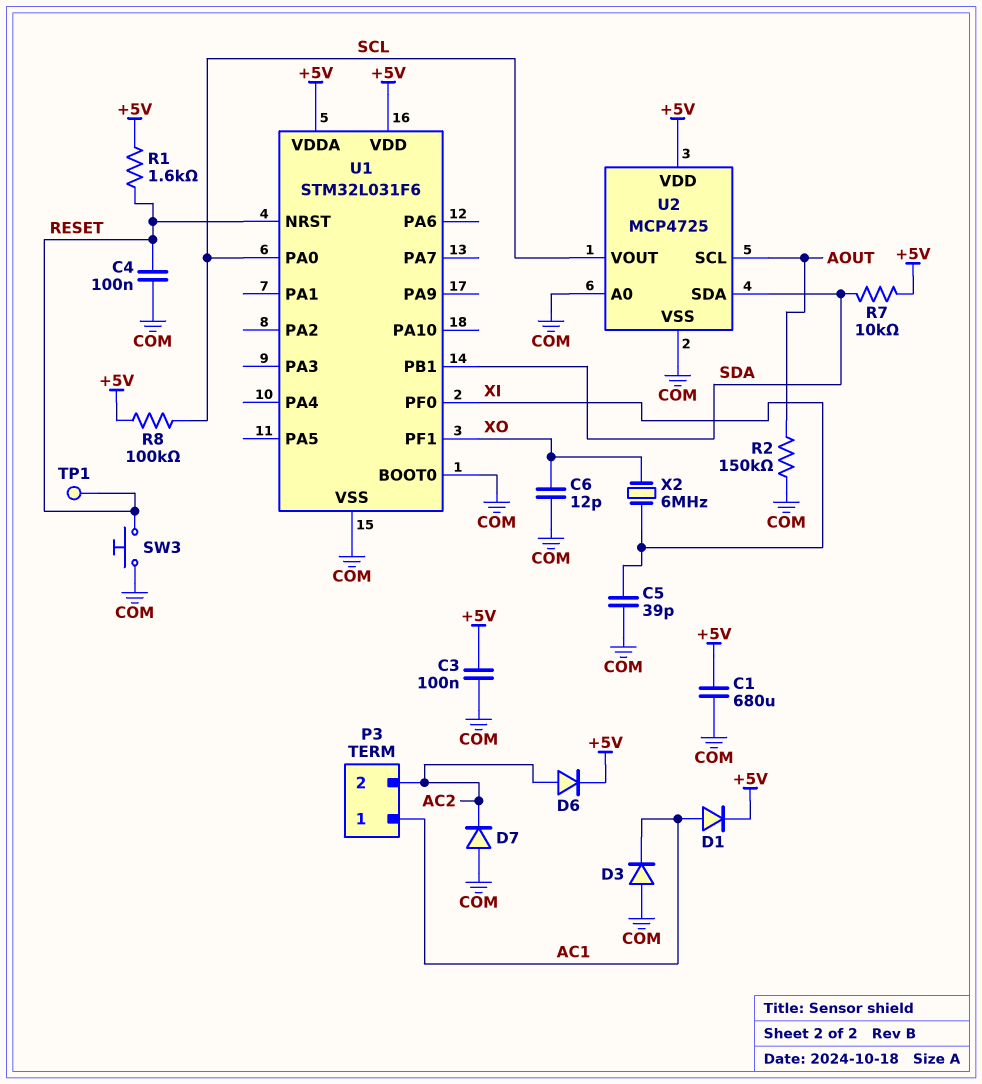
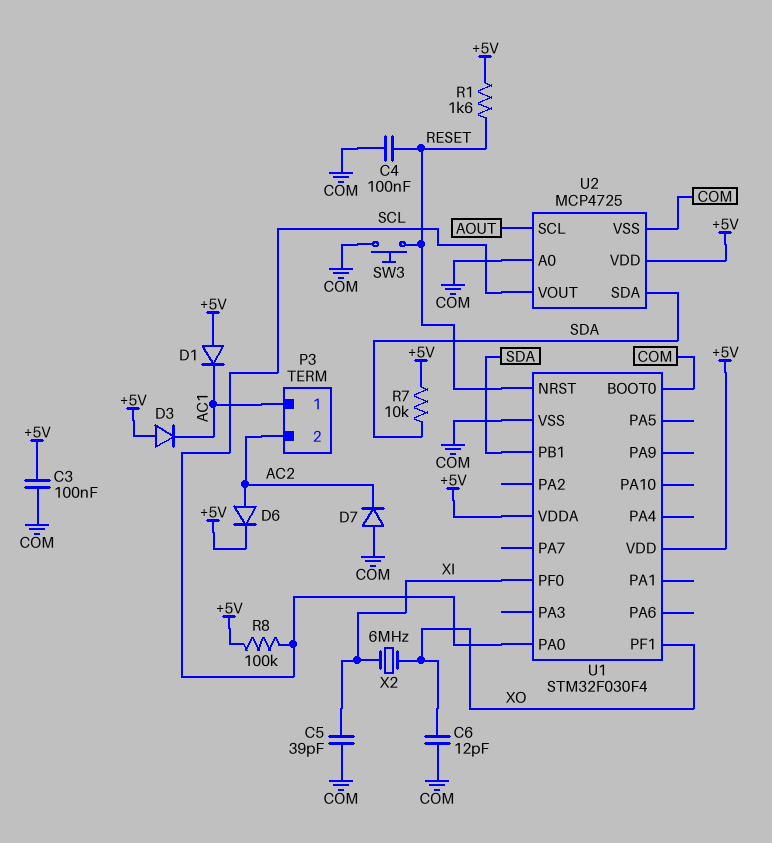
C1: 680uF (+5V, COM) -> none
D1: diode (A AC1, K +5V) -> diode (A +5V, K AC1)
D3: diode (A COM, K AC1) -> diode (A +5V, K AC1)
R2: 150k (AOUT, COM) -> none
TP1: test point (RESET) -> none
U1: STM32L031F6 -> STM32F030F4

